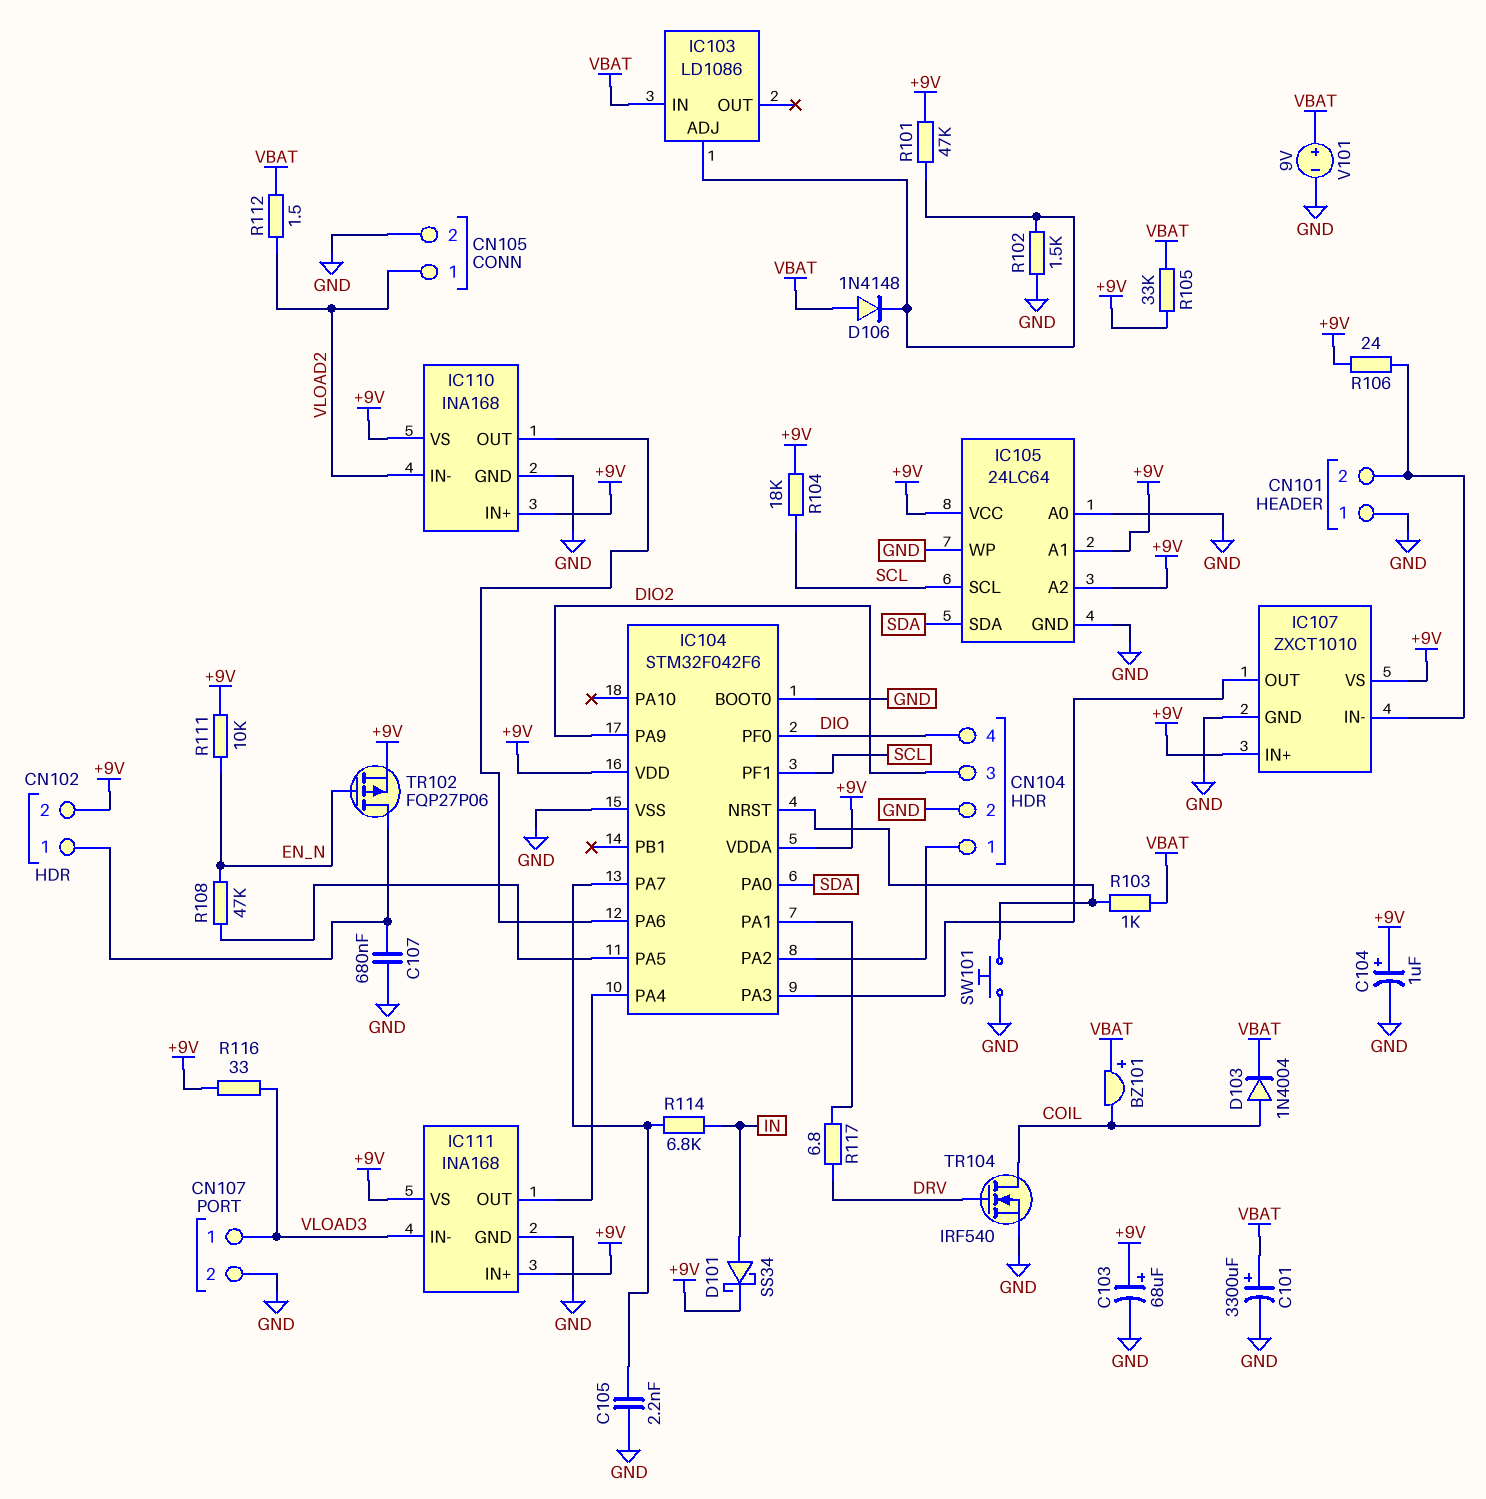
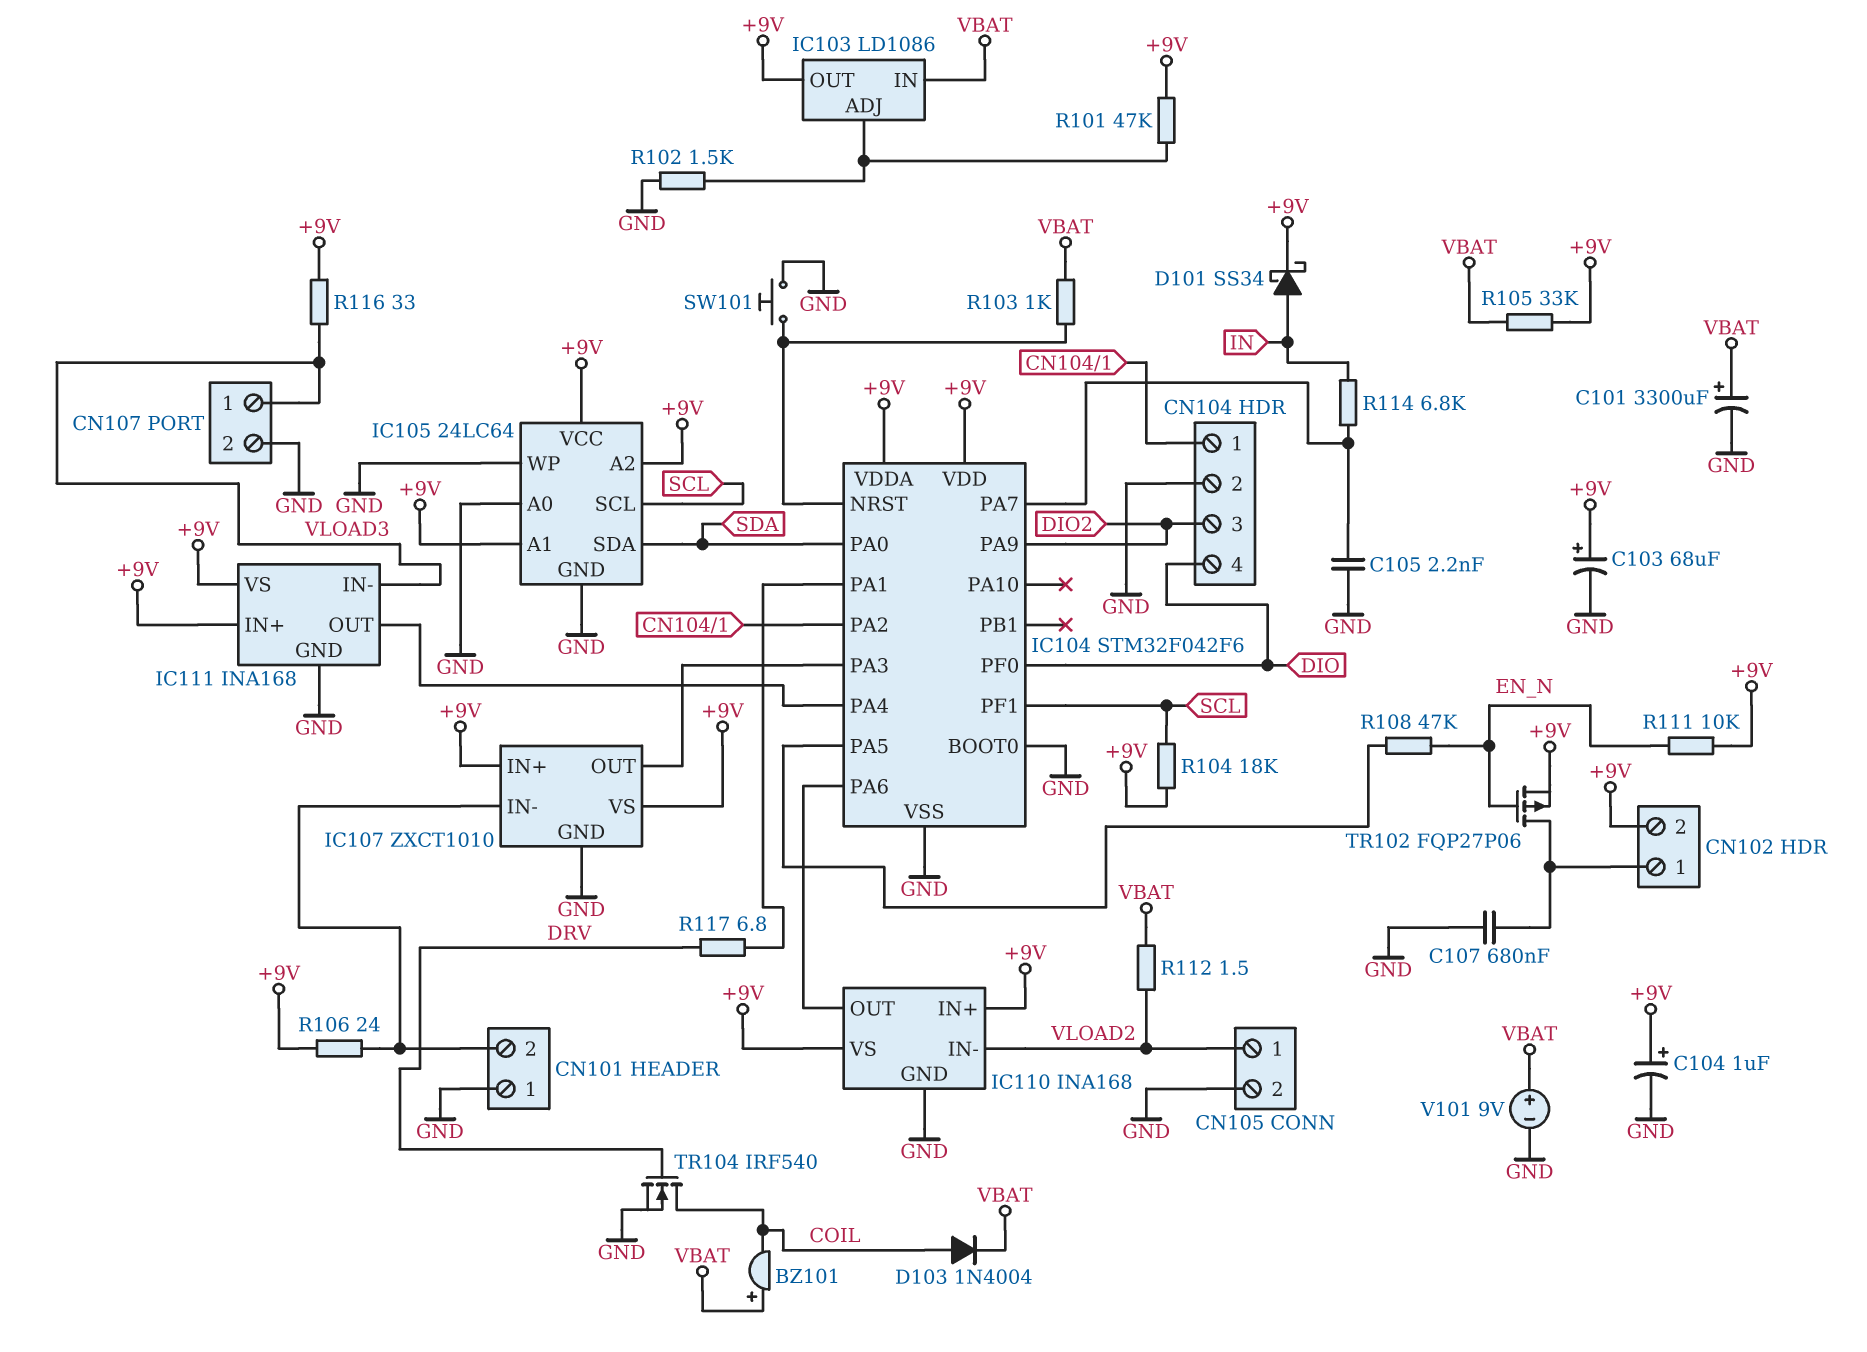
D106: diode 1N4148 (A VBAT, K IC103/ADJ) -> none
IC103 pin OUT: none -> +9V

